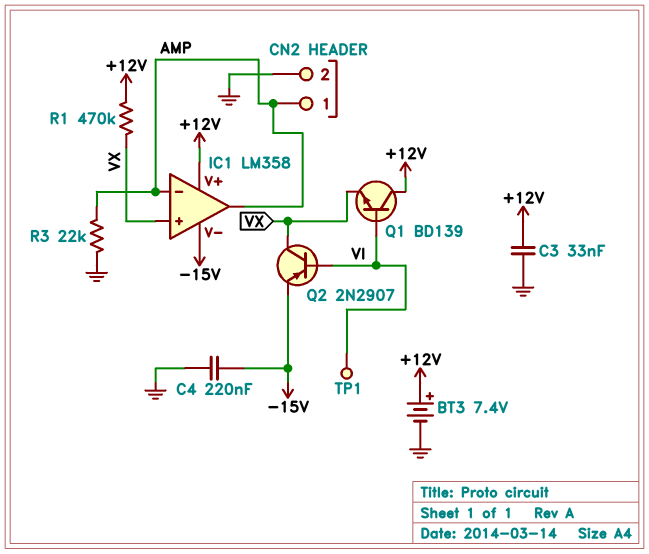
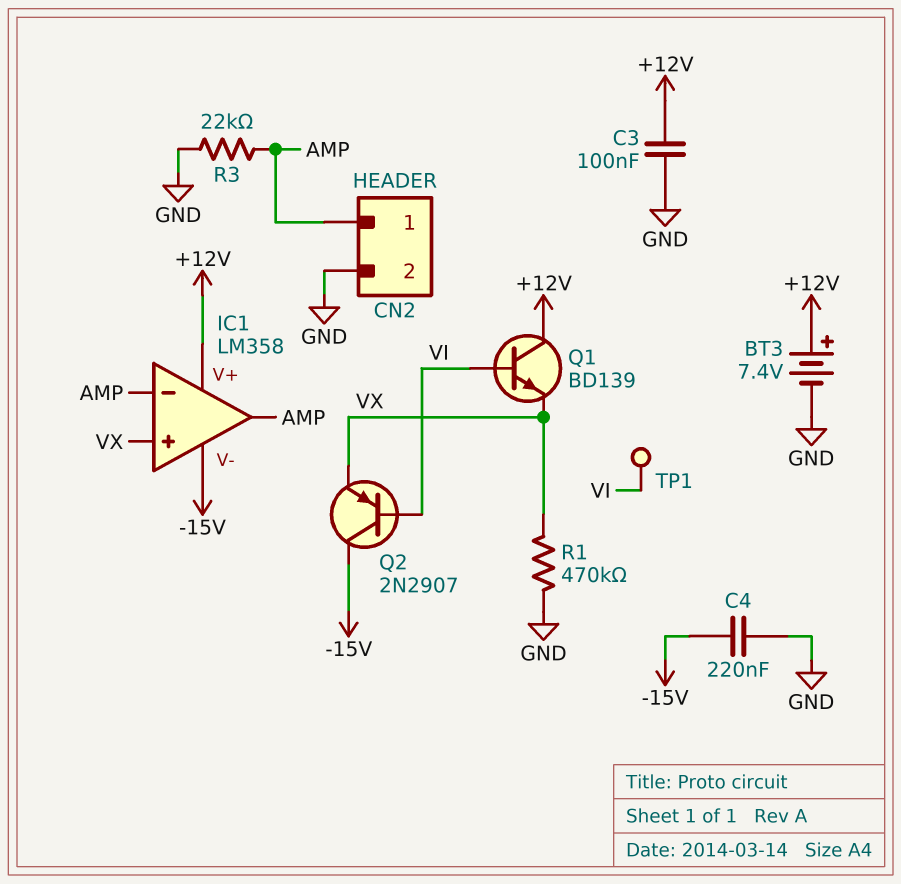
C3: 33nF (+12V, GND) -> 100nF (+12V, GND)
Q2: PNP 2N2907 (B VI, C VX, E -15V) -> PNP 2N2907 (B VI, C -15V, E VX)
R1: 470k (+12V, VX) -> 470k (GND, VX)

